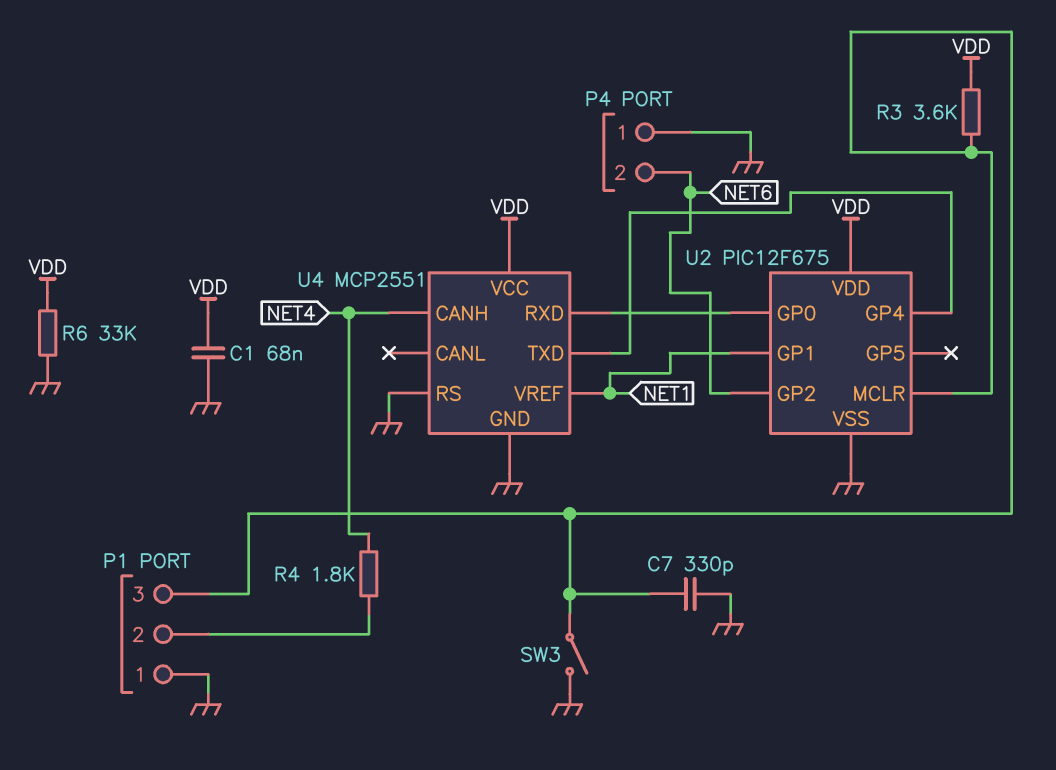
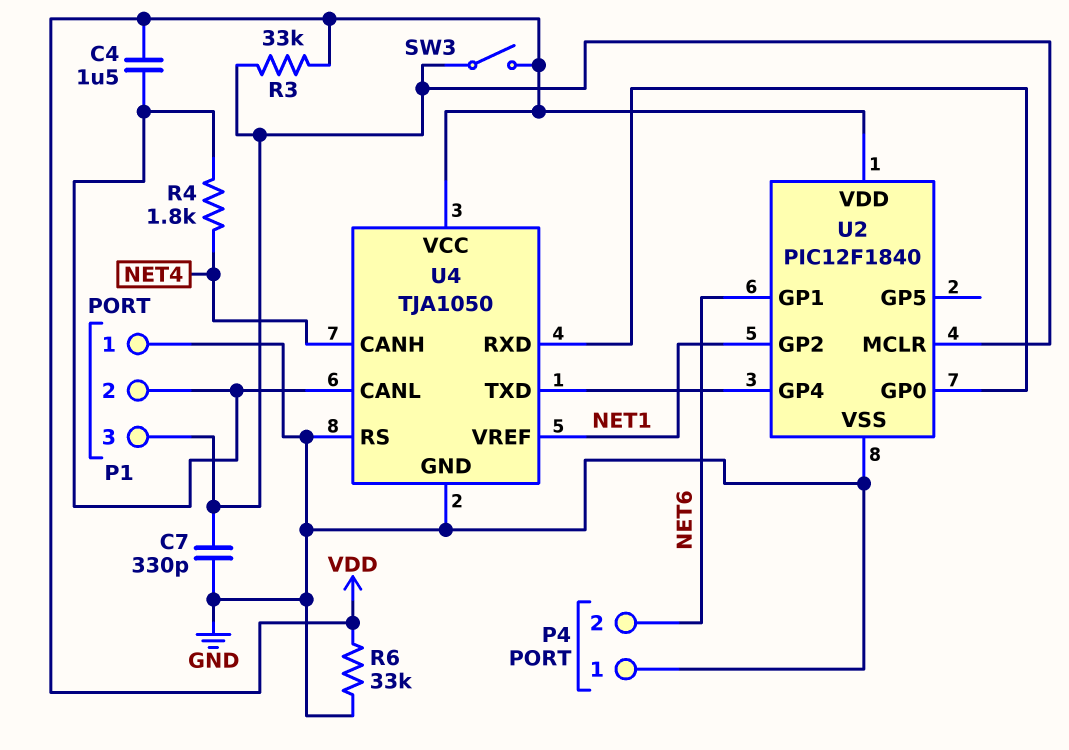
C1: 68nF (GND, VDD) -> none
C4: none -> 1.5uF (P1/2, VDD)
R3: 3.6k (P1/3, VDD) -> 33k (P1/3, VDD)
SW3: switch (GND, P1/3) -> switch (P1/3, VDD)
U2: PIC12F675 -> PIC12F1840
U2 pin GP1: NET1 -> NET6
U2 pin GP2: NET6 -> NET1
U4: MCP2551 -> TJA1050
U4 pin CANL: none -> P1/2

